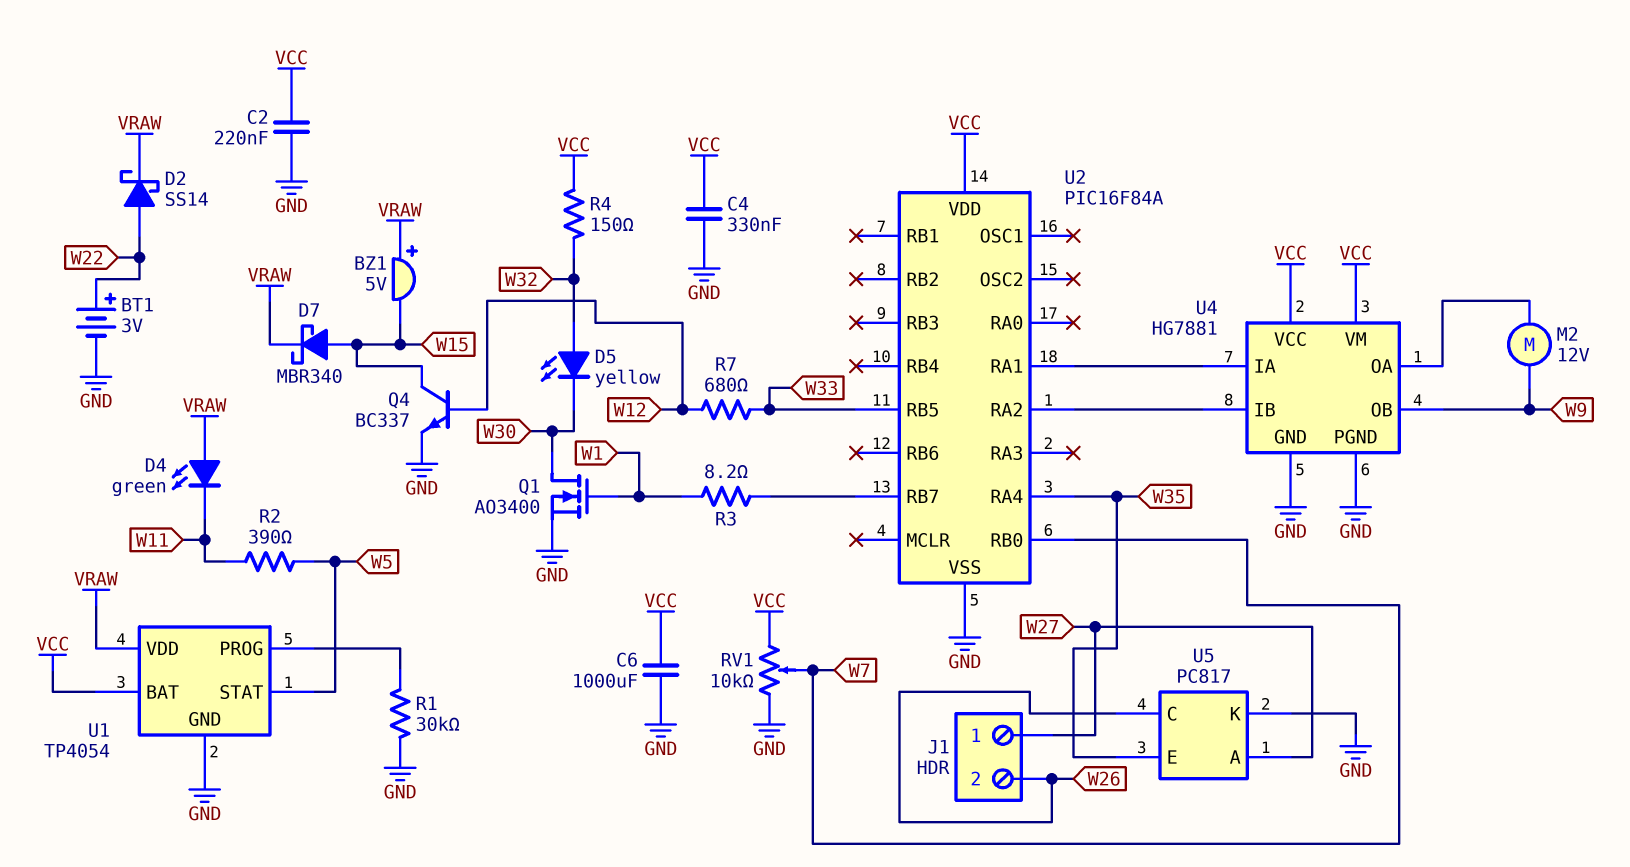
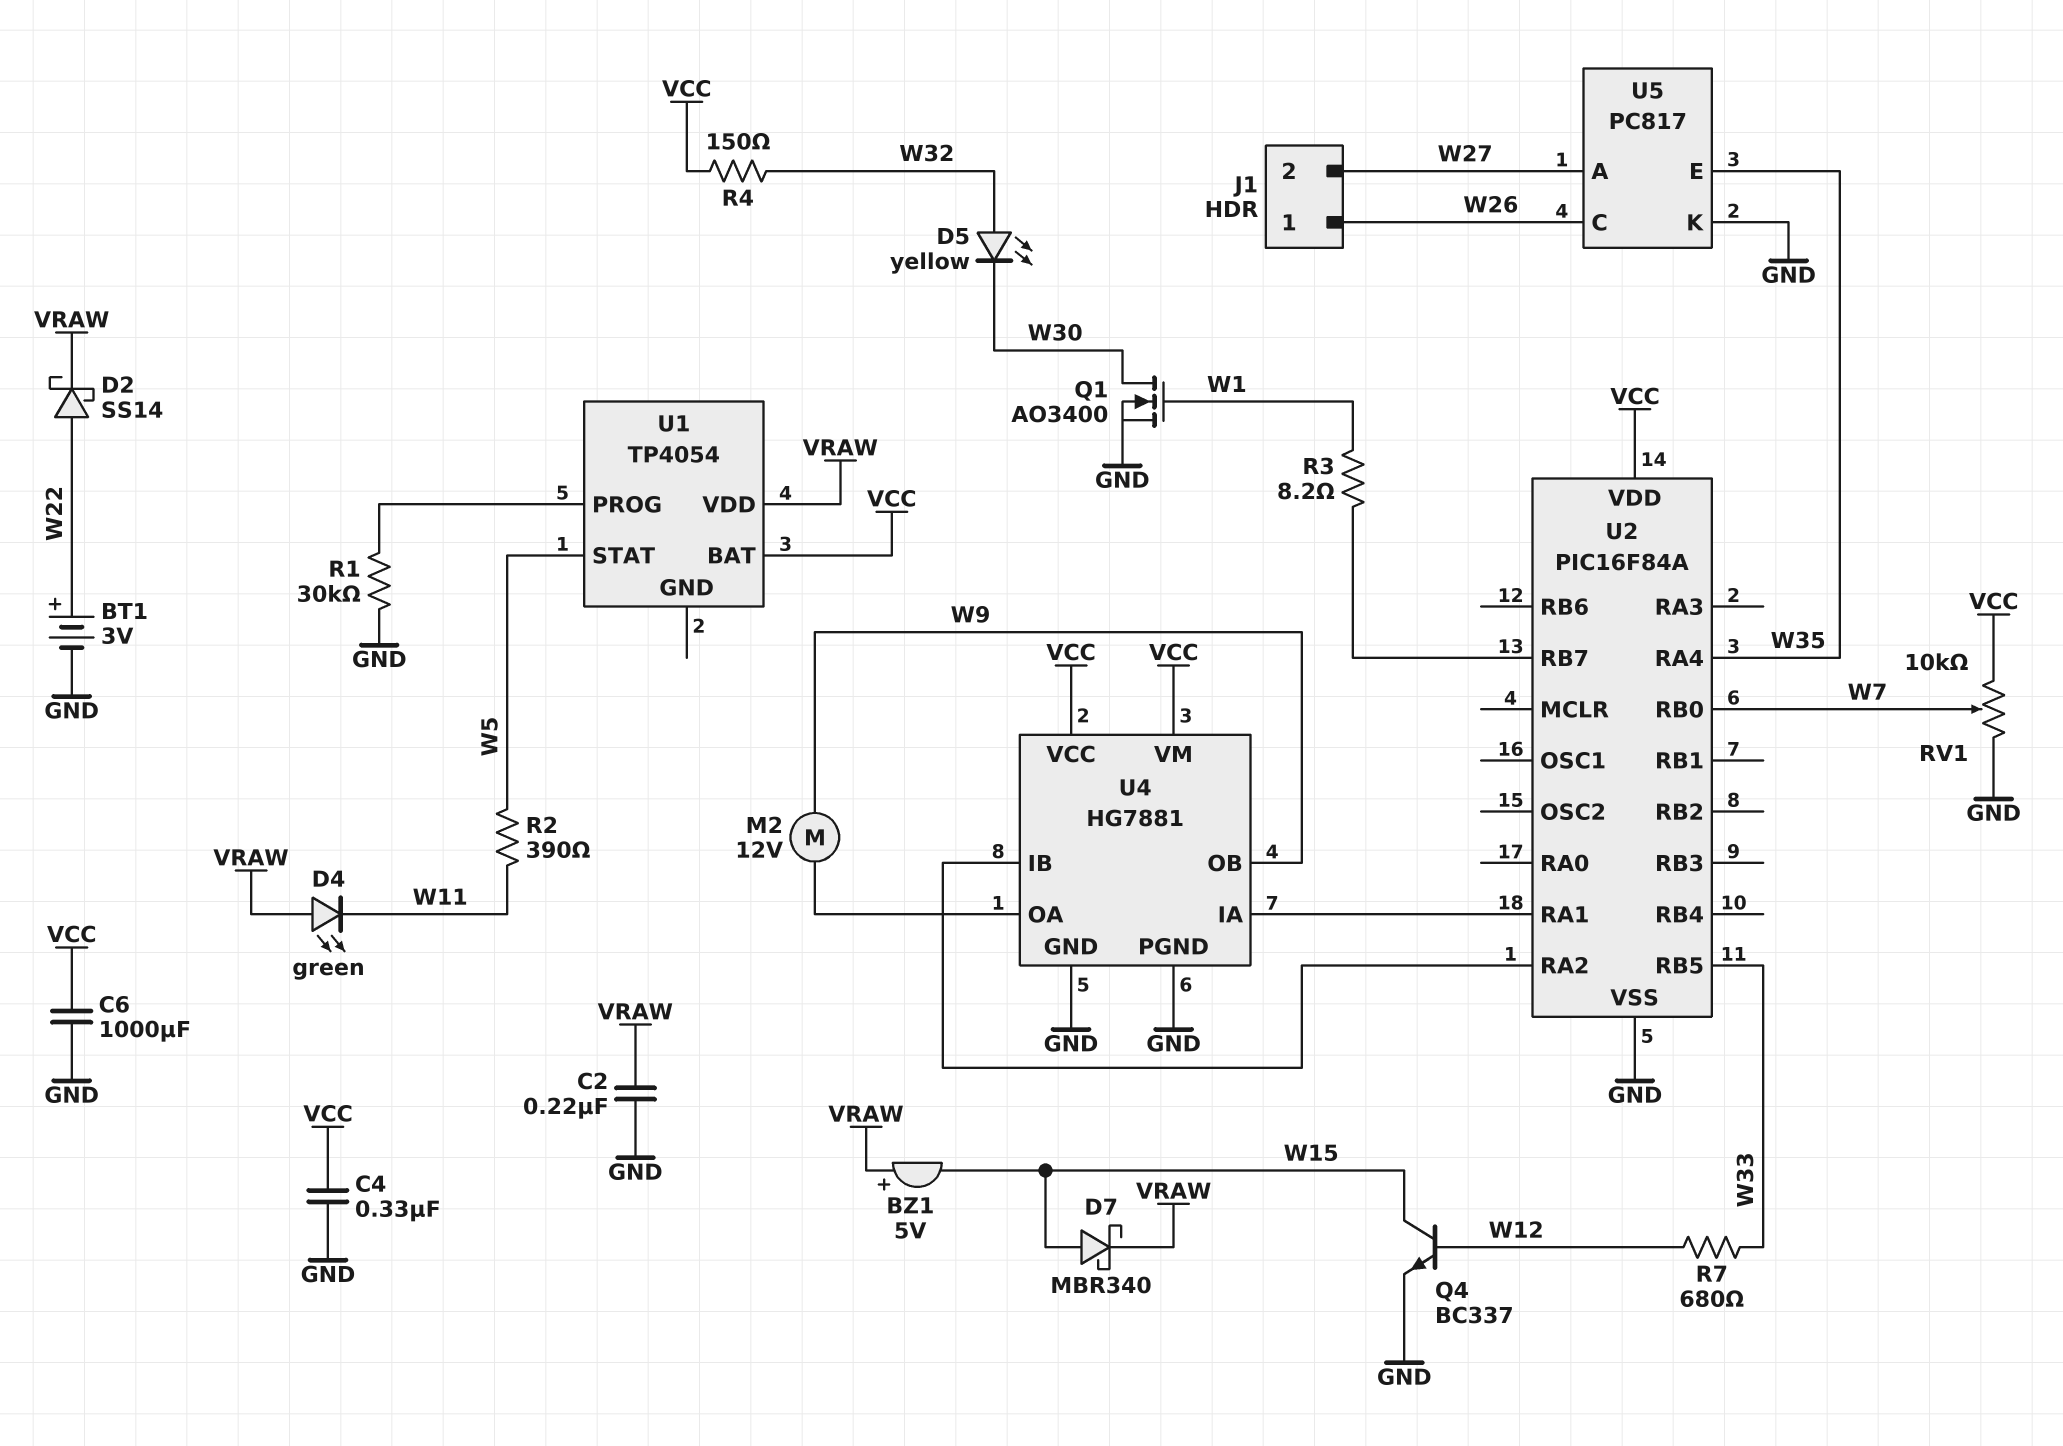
C2: 220nF (GND, VCC) -> 220nF (GND, VRAW)
J1 pin 1: W27 -> W26
J1 pin 2: W26 -> W27
U1 pin GND: GND -> none

